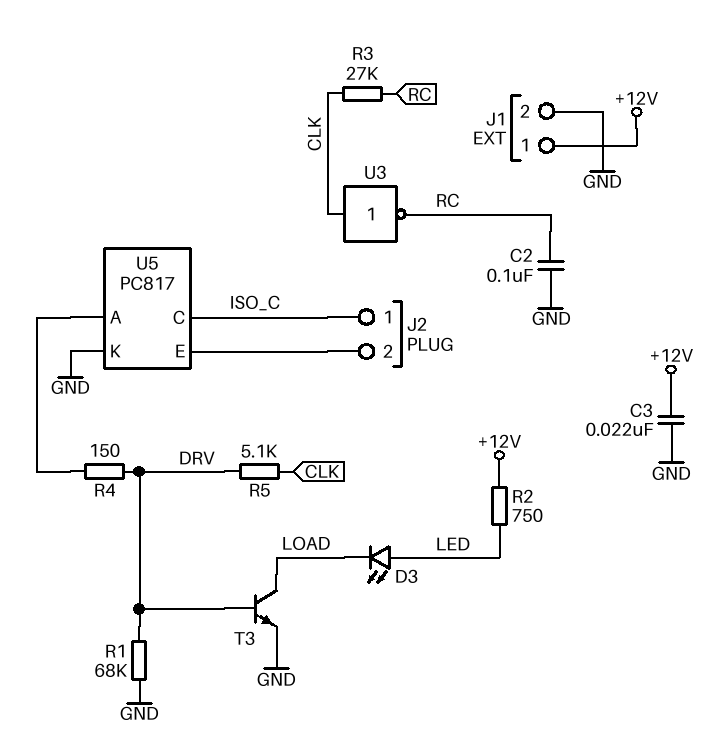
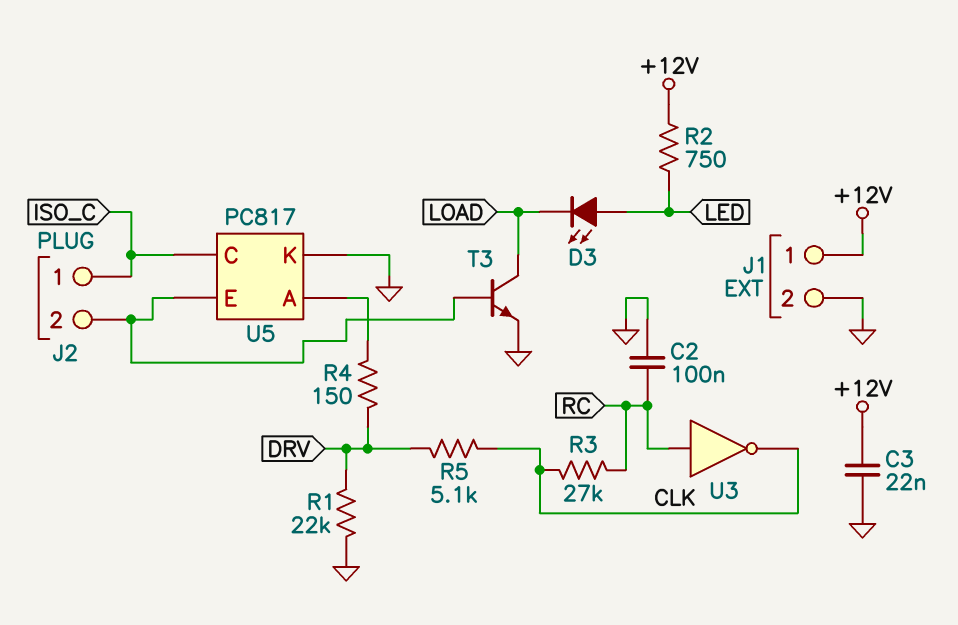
R1: 68k (DRV, GND) -> 22k (DRV, GND)
T3: NPN (B DRV, C LOAD, E GND) -> NPN (B J2/2, C LOAD, E GND)
U3: NOT (in CLK, out RC) -> NOT (in RC, out CLK)

